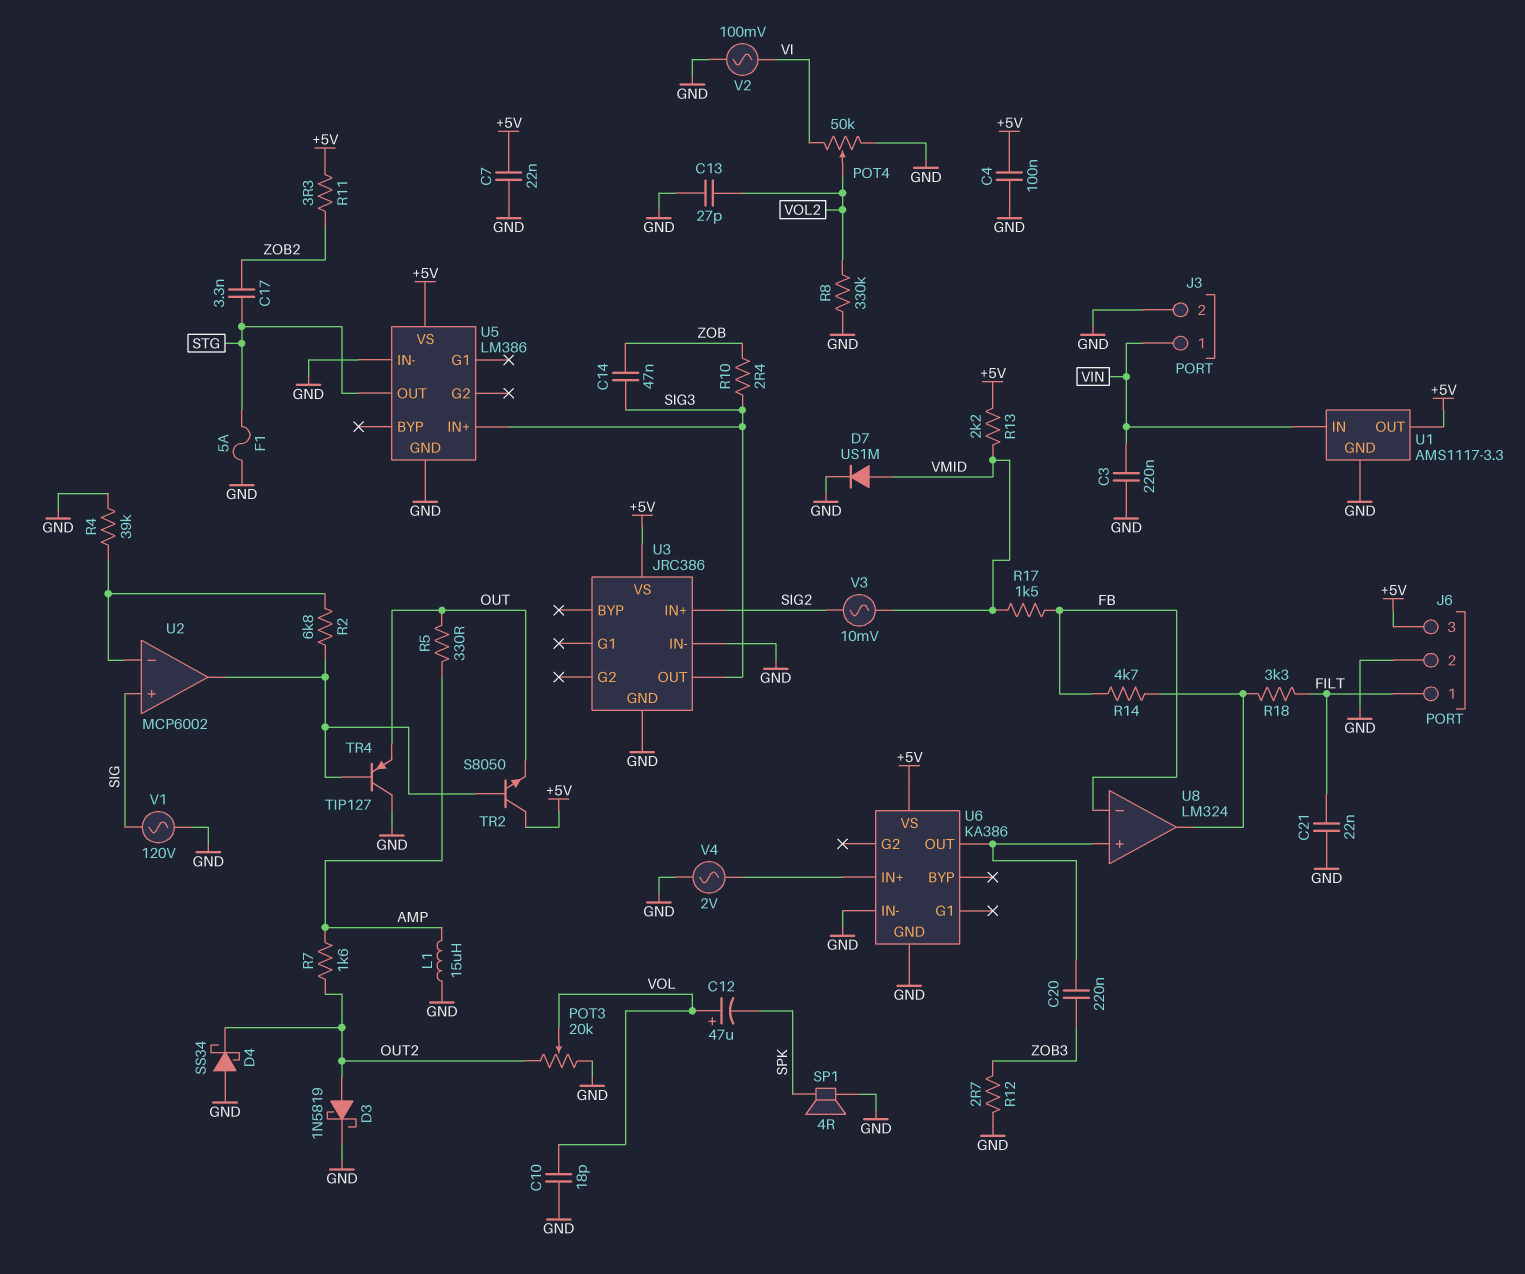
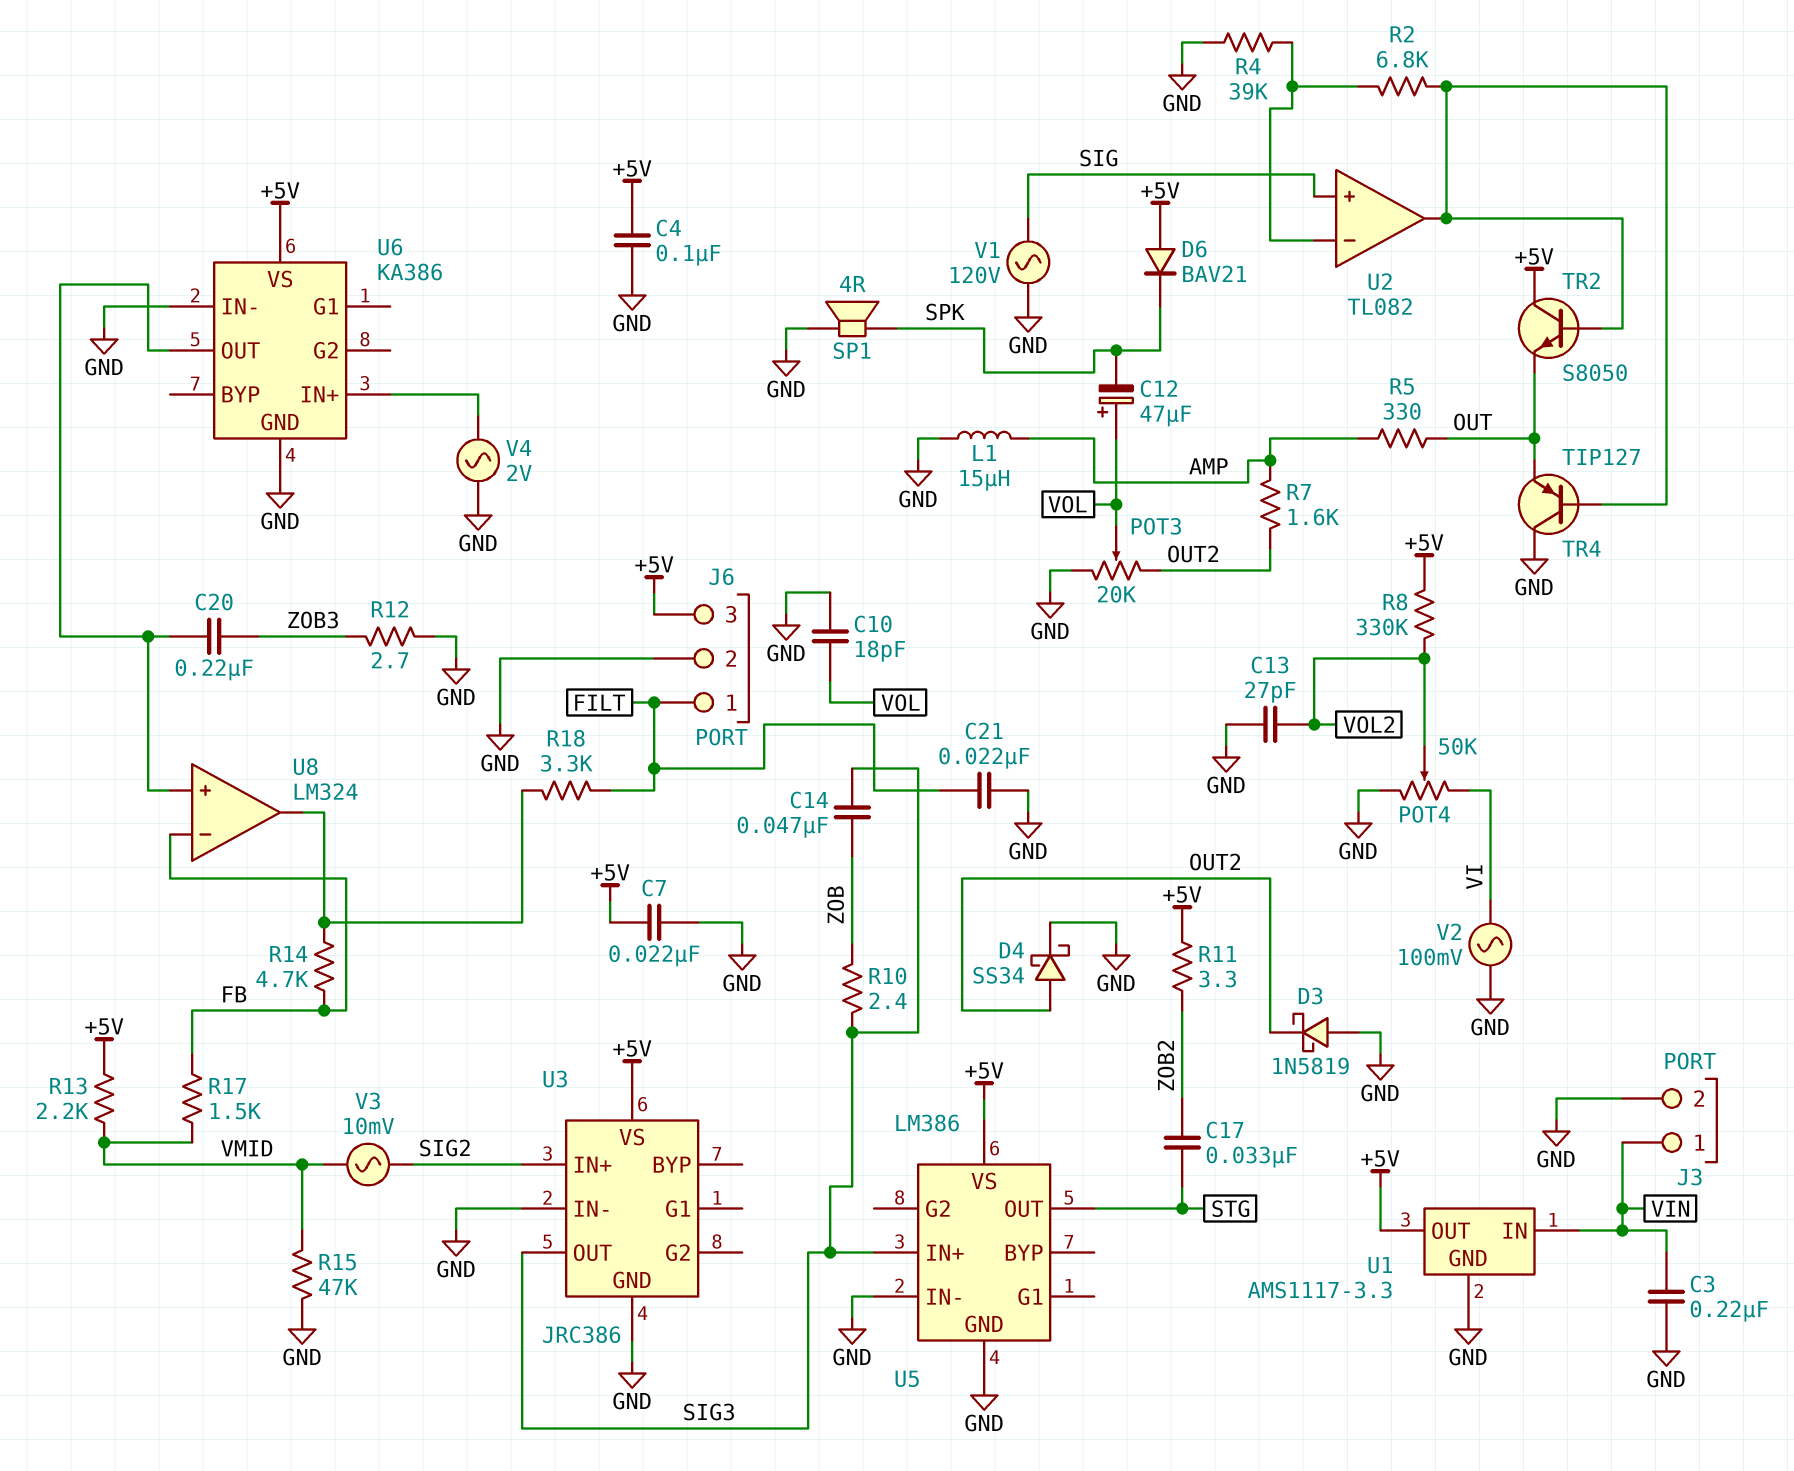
C17: 3.3nF (STG, ZOB2) -> 33nF (STG, ZOB2)
D3: schottky 1N5819 (A OUT2, K GND) -> schottky 1N5819 (A GND, K OUT2)
D4: schottky SS34 (A GND, K OUT2) -> schottky SS34 (A OUT2, K GND)
D6: none -> diode BAV21 (A +5V, K SPK)
D7: diode US1M (A VMID, K GND) -> none
F1: 5A (GND, STG) -> none
R8: 330k (GND, VOL2) -> 330k (+5V, VOL2)
R15: none -> 47k (GND, VMID)
U2: MCP6002 -> TL082

